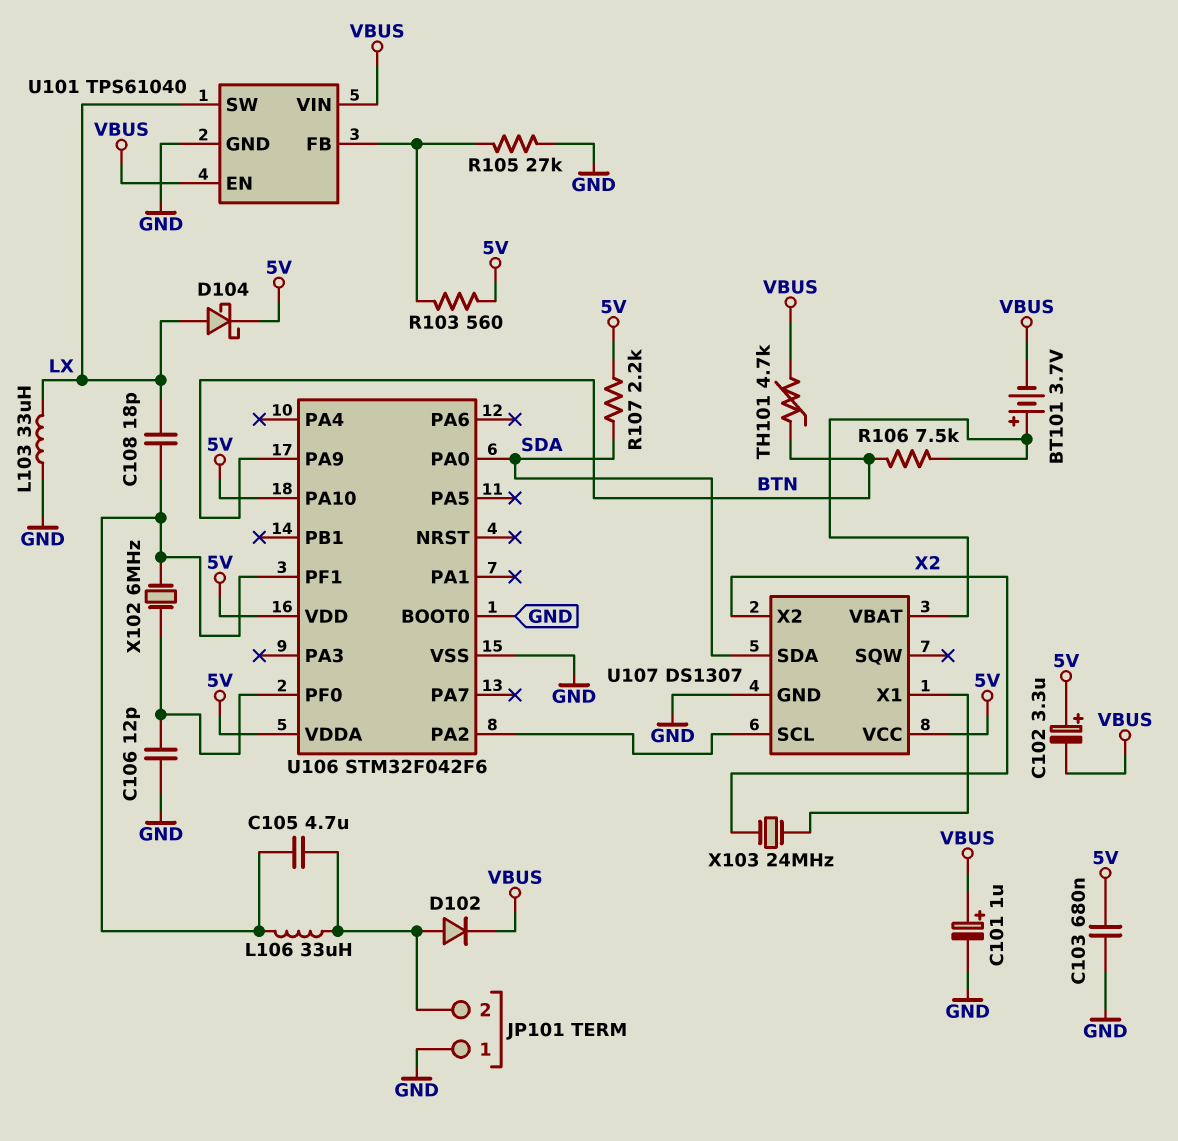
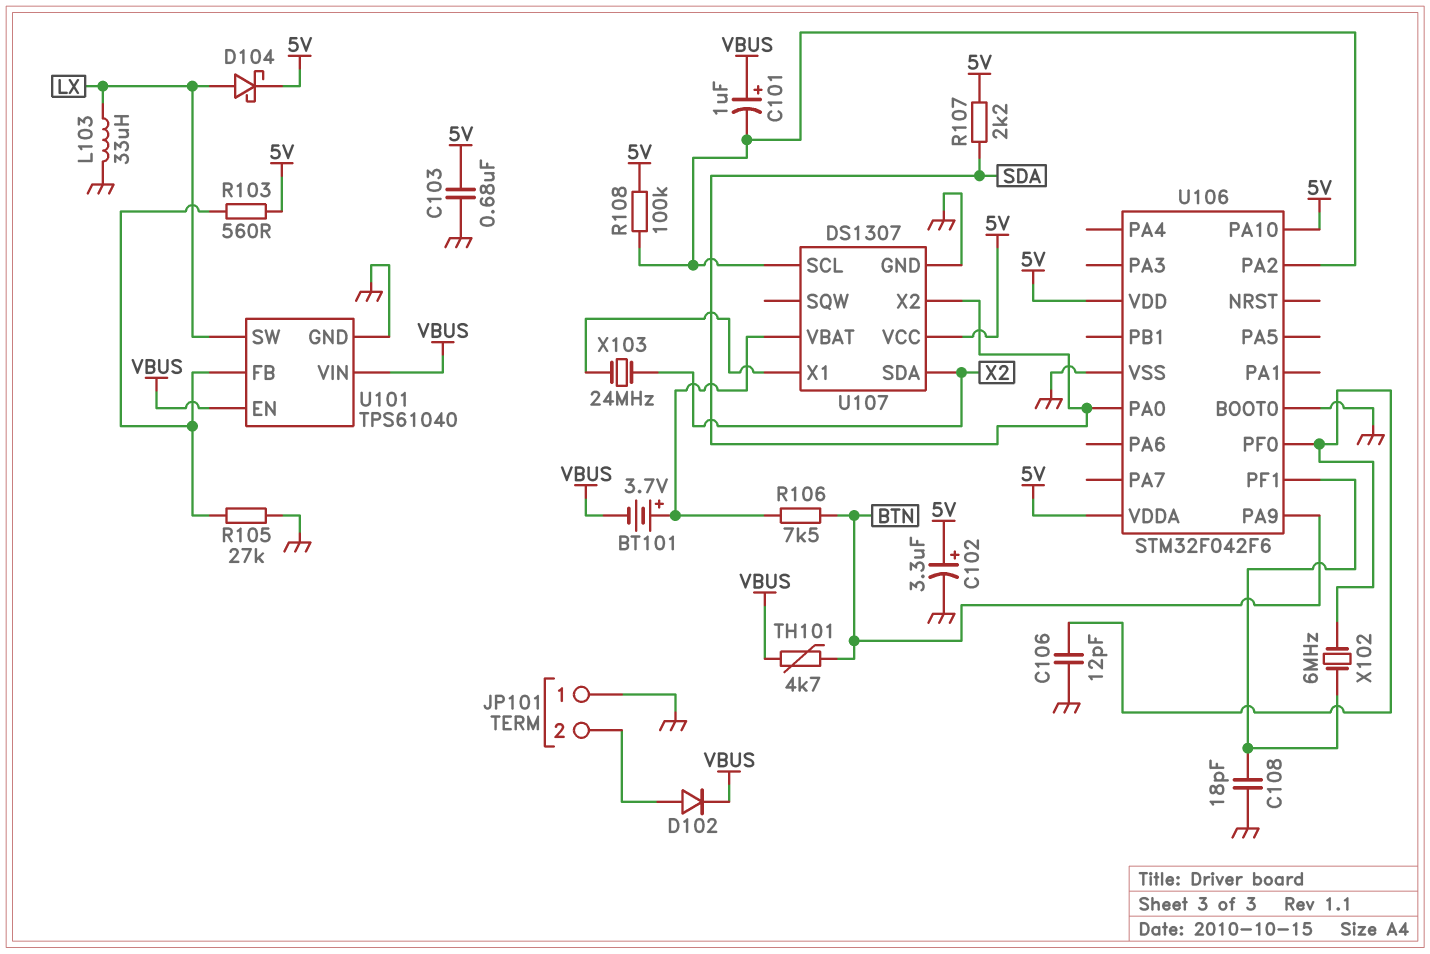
C101: 1uF (plus VBUS, minus GND) -> 1uF (plus VBUS, minus U106/PA2)
C102: 3.3uF (plus 5V, minus VBUS) -> 3.3uF (plus 5V, minus GND)
C105: 4.7uF (JP101/2, U106/PF1) -> none
C108: 18pF (LX, U106/PF1) -> 18pF (GND, U106/PF1)
L106: 33uH (JP101/2, U106/PF1) -> none
R108: none -> 100k (5V, U106/PA2)
U107 pin SDA: SDA -> X2
U107 pin X2: X2 -> SDA

